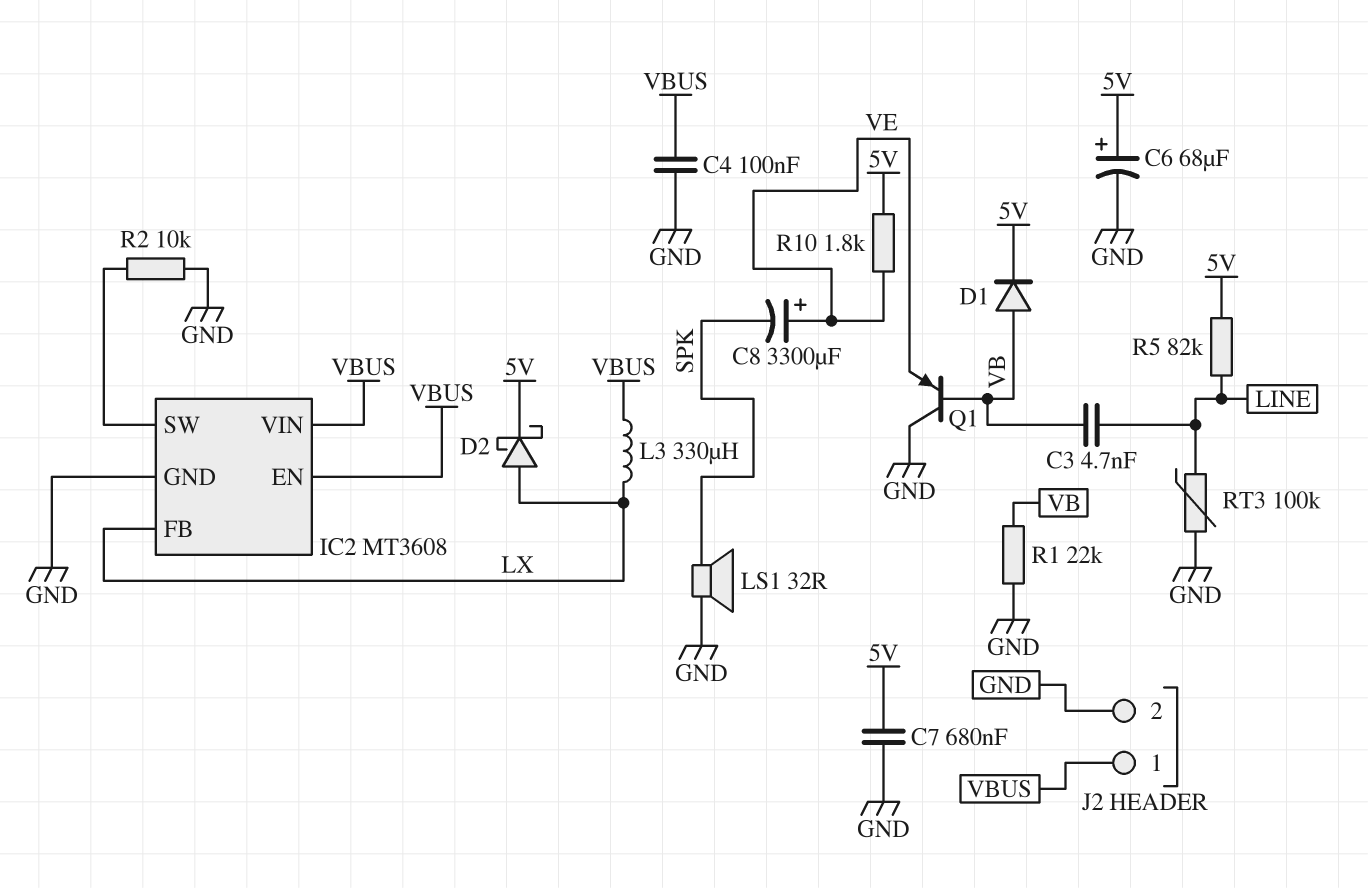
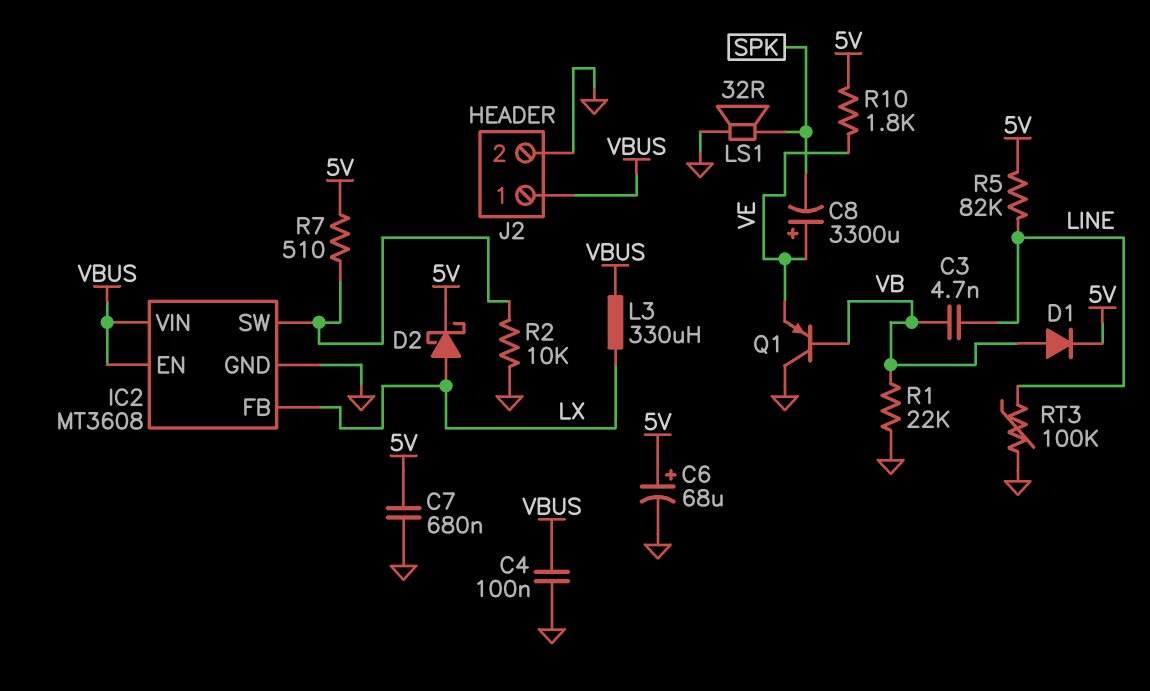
R7: none -> 510 (5V, IC2/SW)

